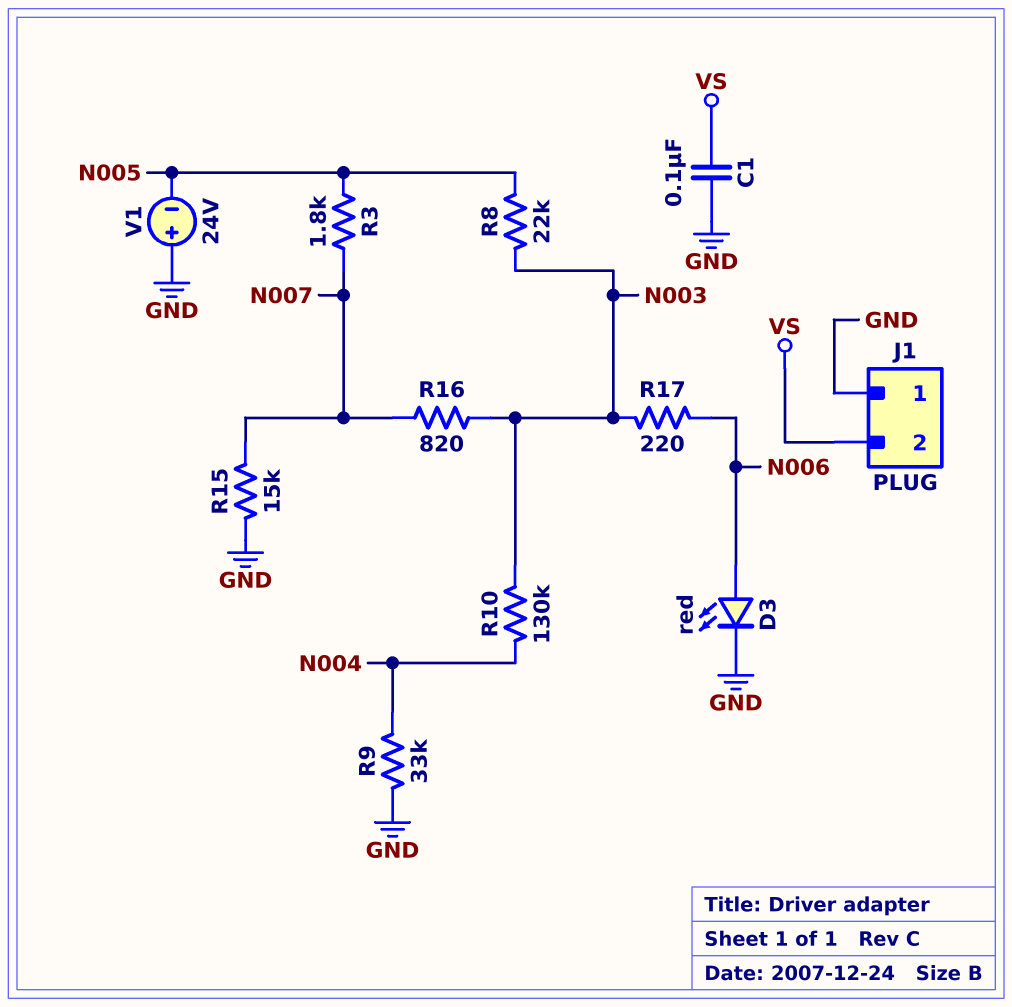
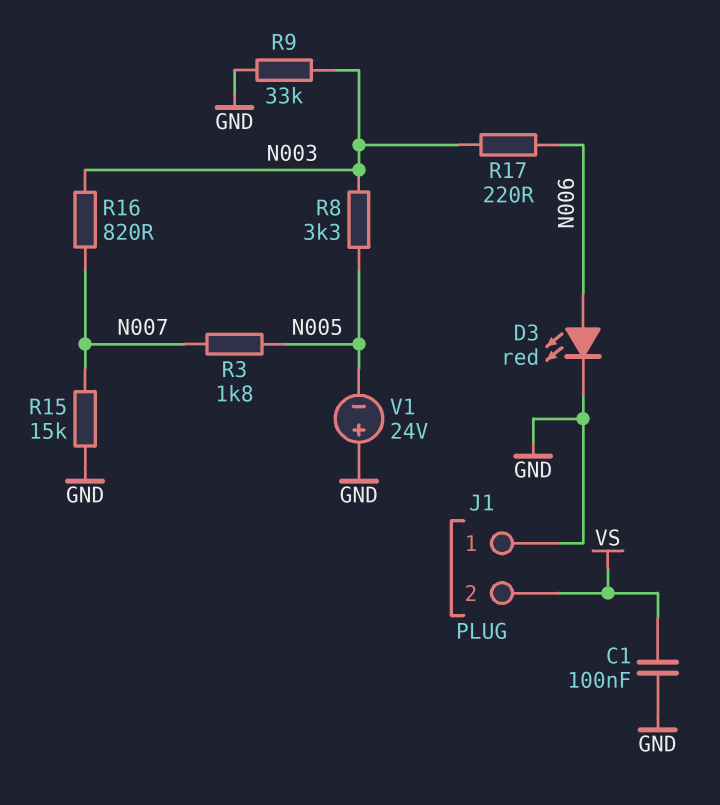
R8: 22k (N003, N005) -> 3.3k (N003, N005)
R9: 33k (GND, N004) -> 33k (GND, N003)
R10: 130k (N003, N004) -> none

